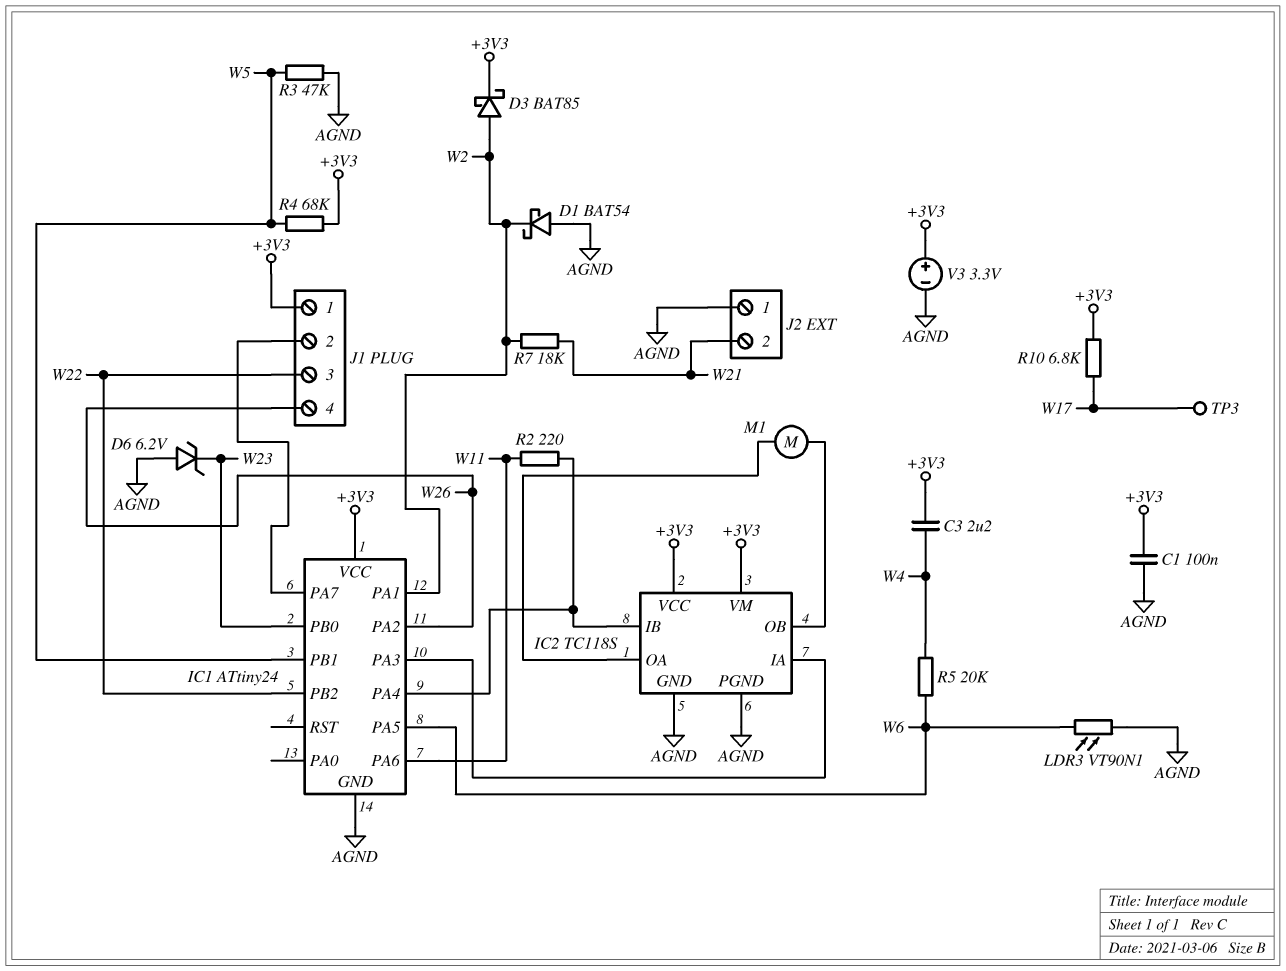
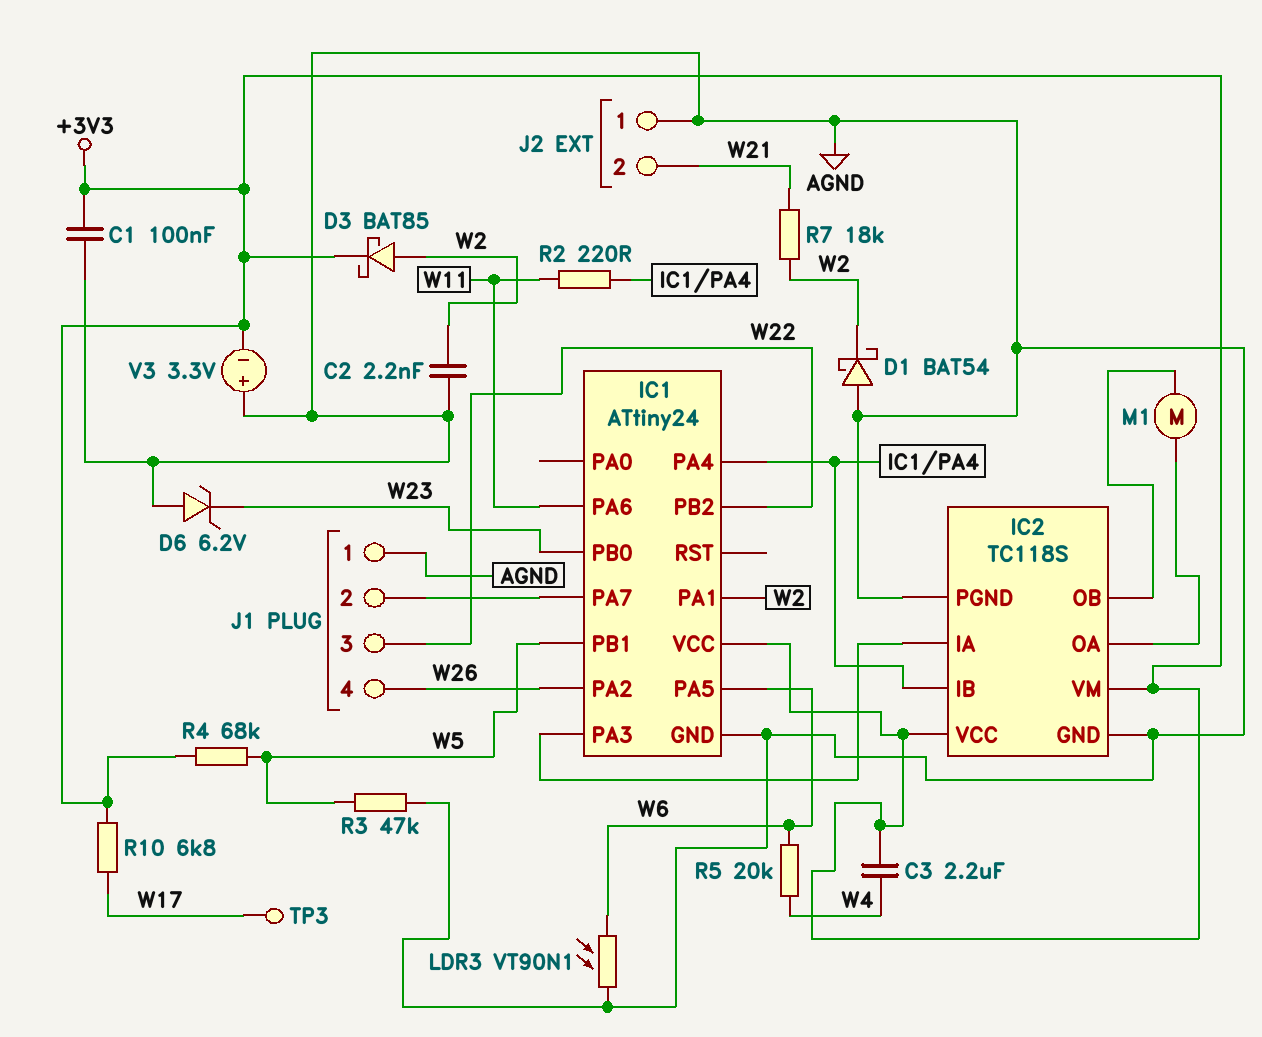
C2: none -> 2.2nF (AGND, W2)
J1 pin 1: +3V3 -> AGND
V3: 3.3V (plus +3V3, minus AGND) -> 3.3V (plus AGND, minus +3V3)

